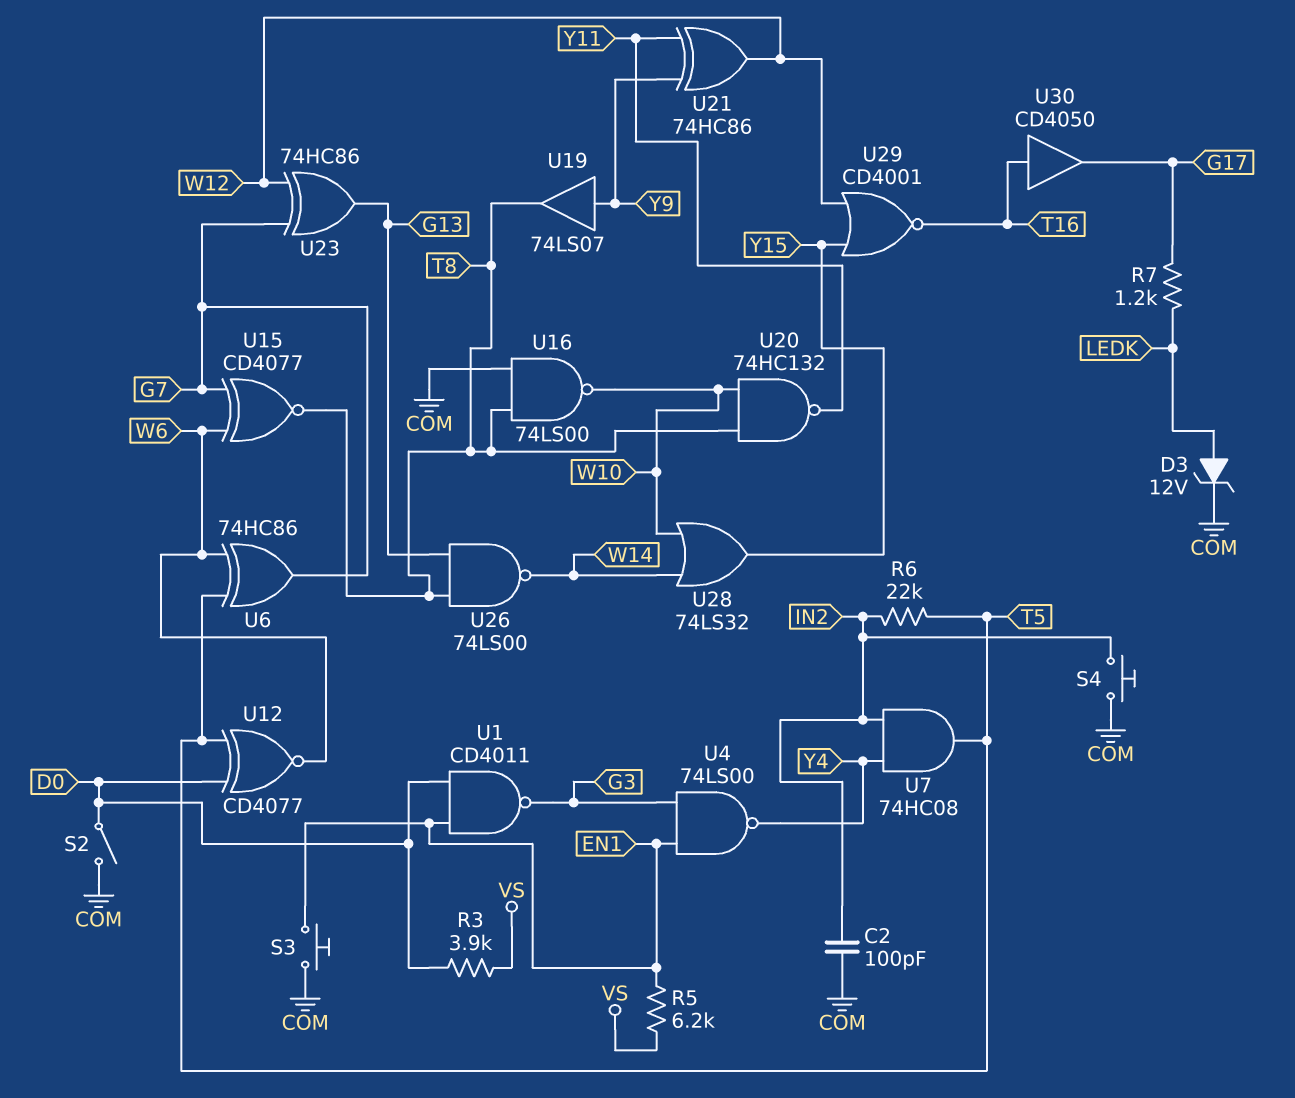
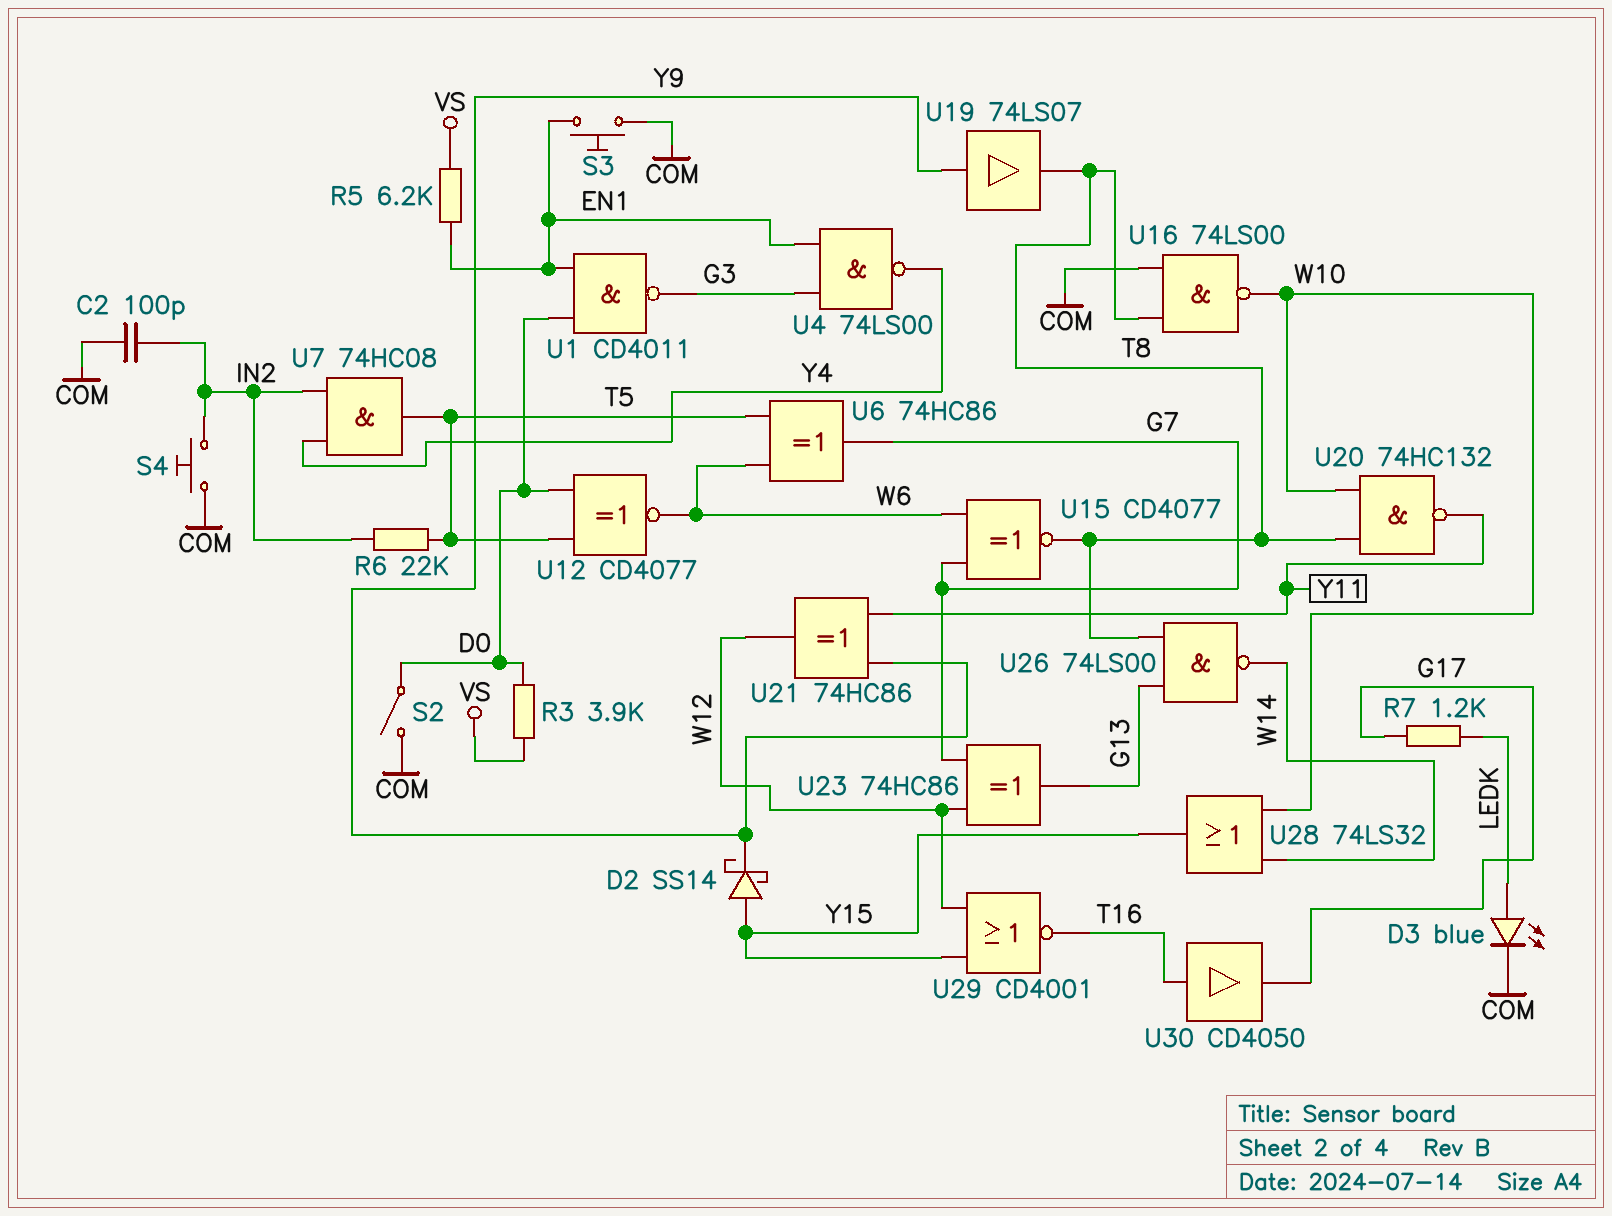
D2: none -> schottky SS14 (A Y15, K Y9)
D3: zener 12V (A LEDK, K COM) -> LED blue (A LEDK, K COM)

